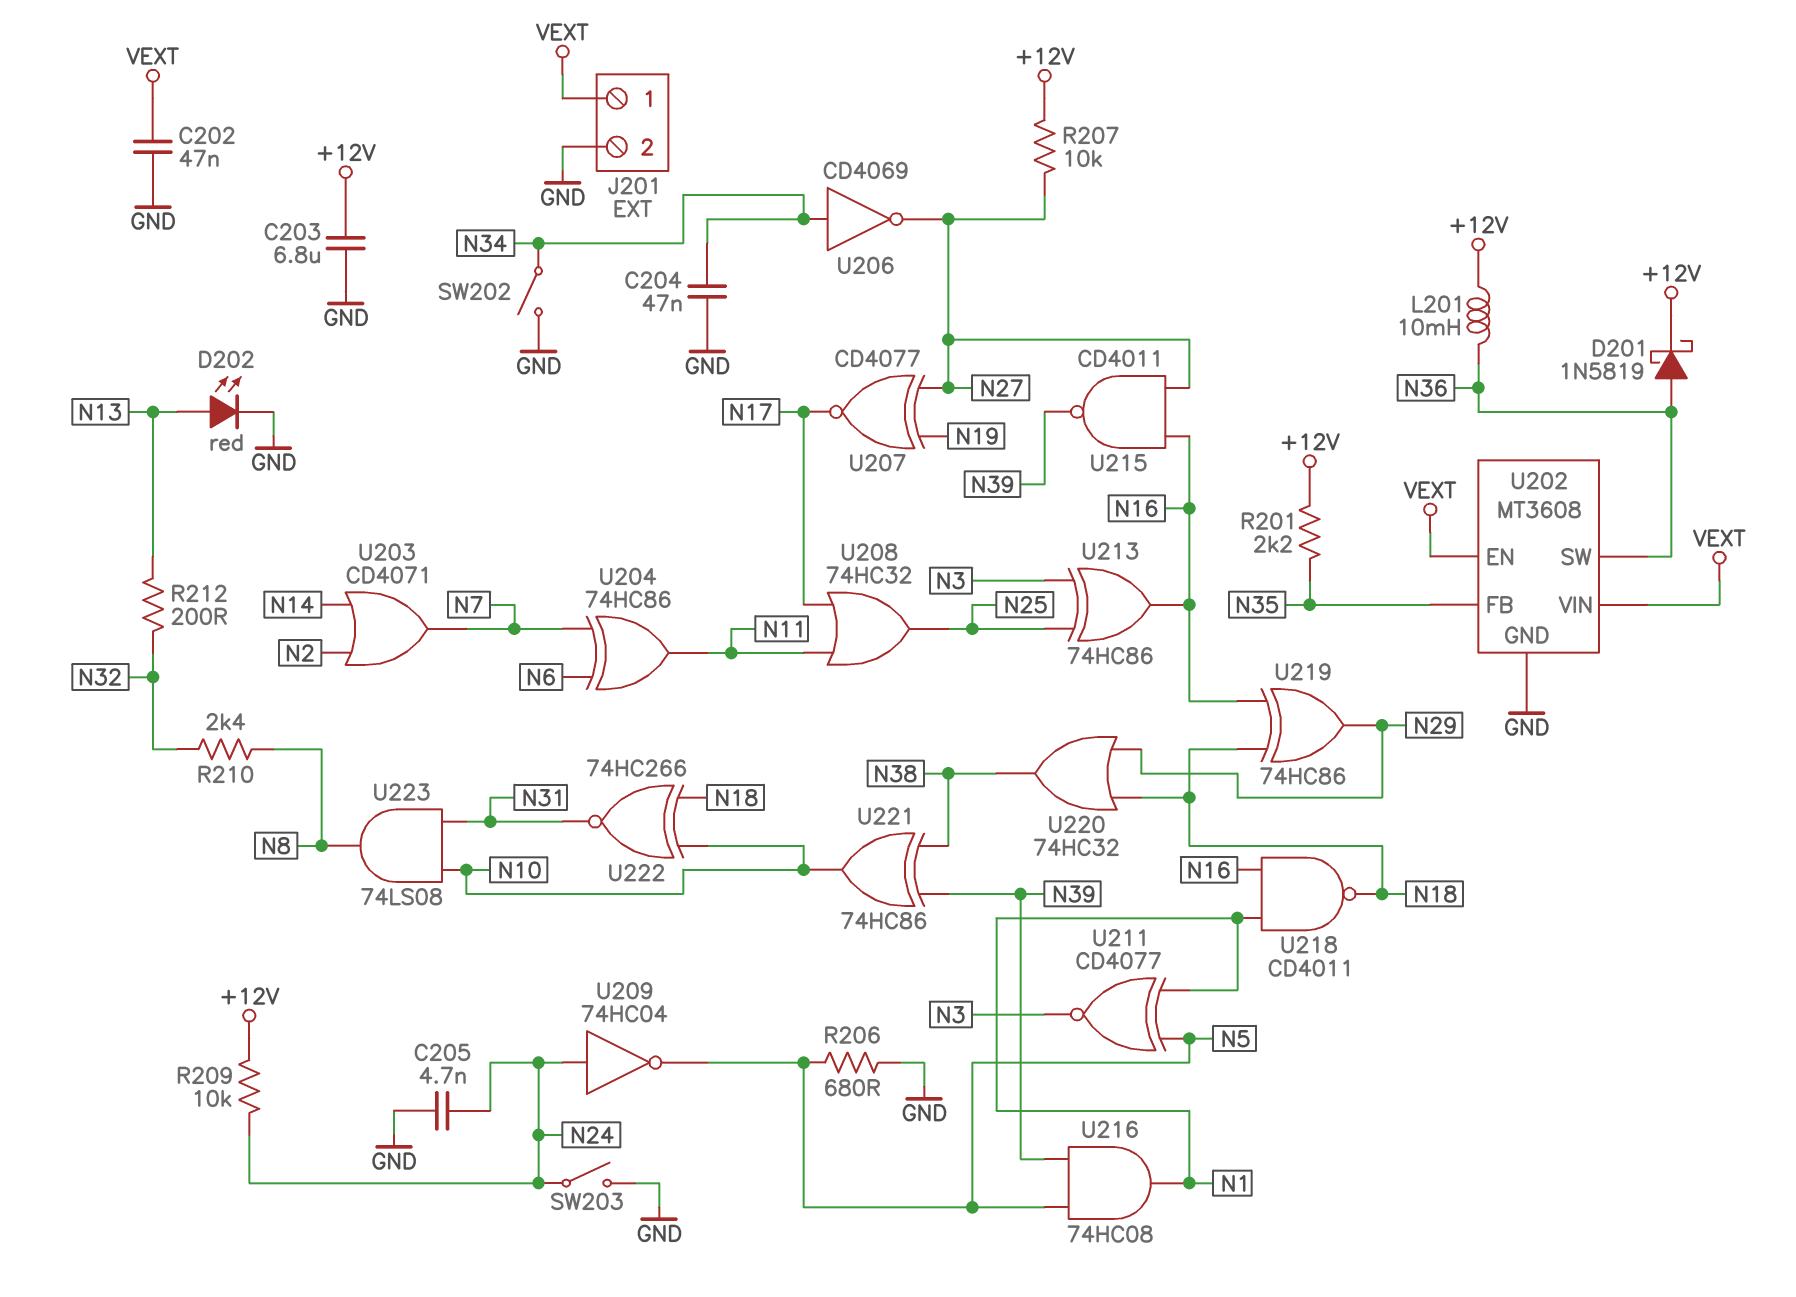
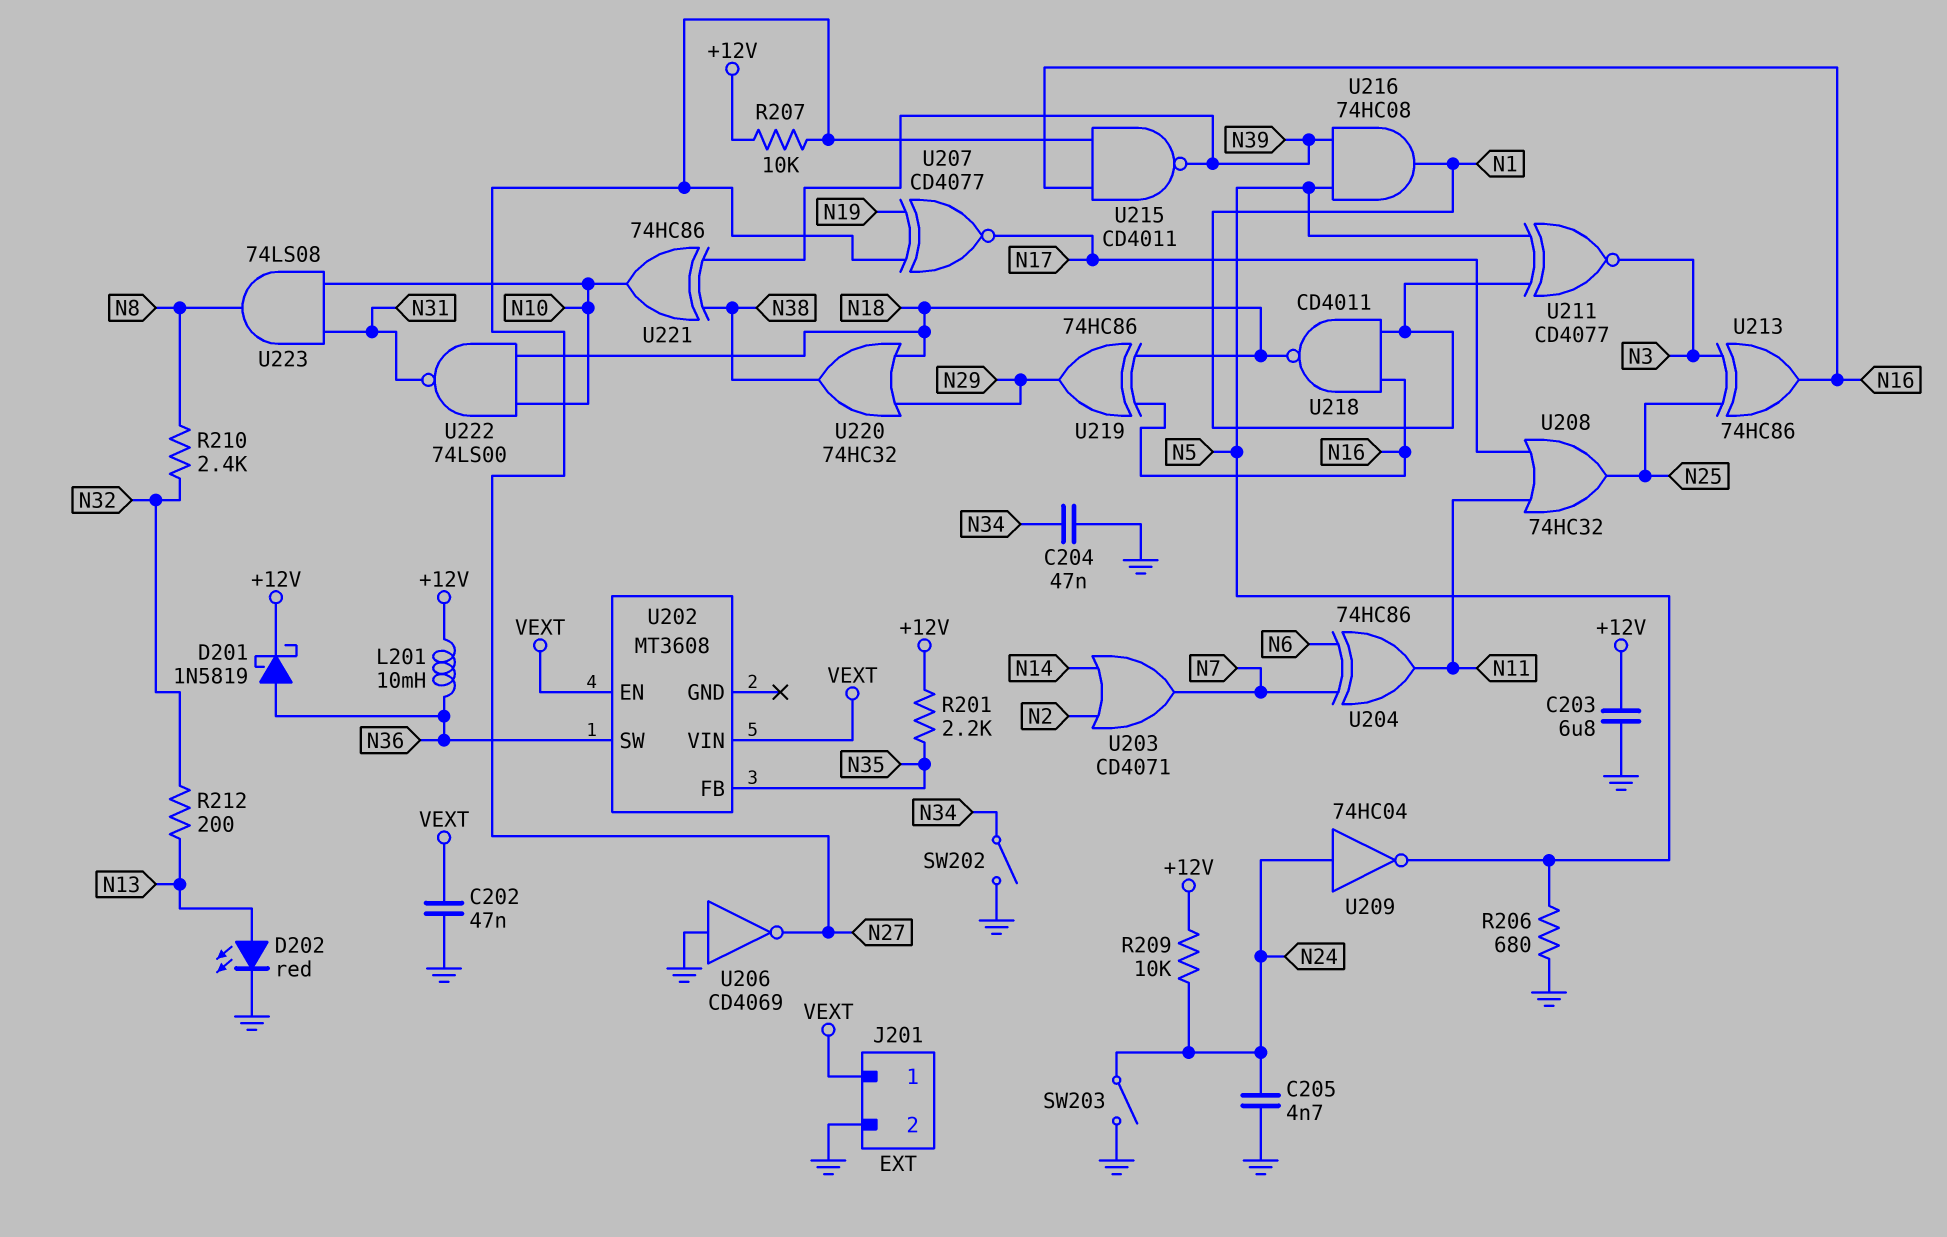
U202 pin GND: GND -> none
U206: NOT CD4069 (in N34, out N27) -> NOT CD4069 (in GND, out N27)
U222: XNOR 74HC266 (in N10, in N18, out N31) -> NAND 74LS00 (in N10, in N18, out N31)

